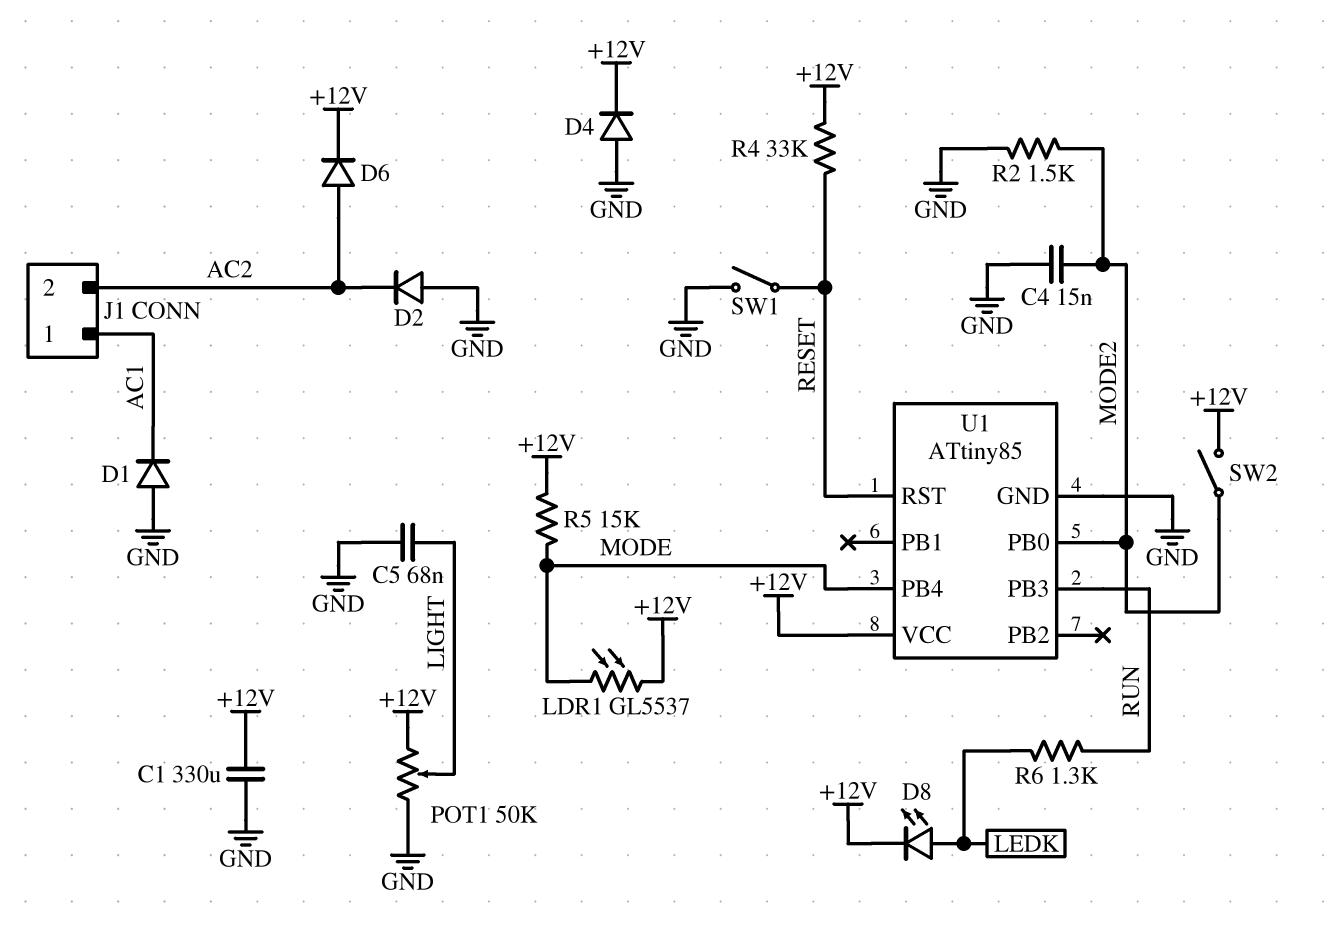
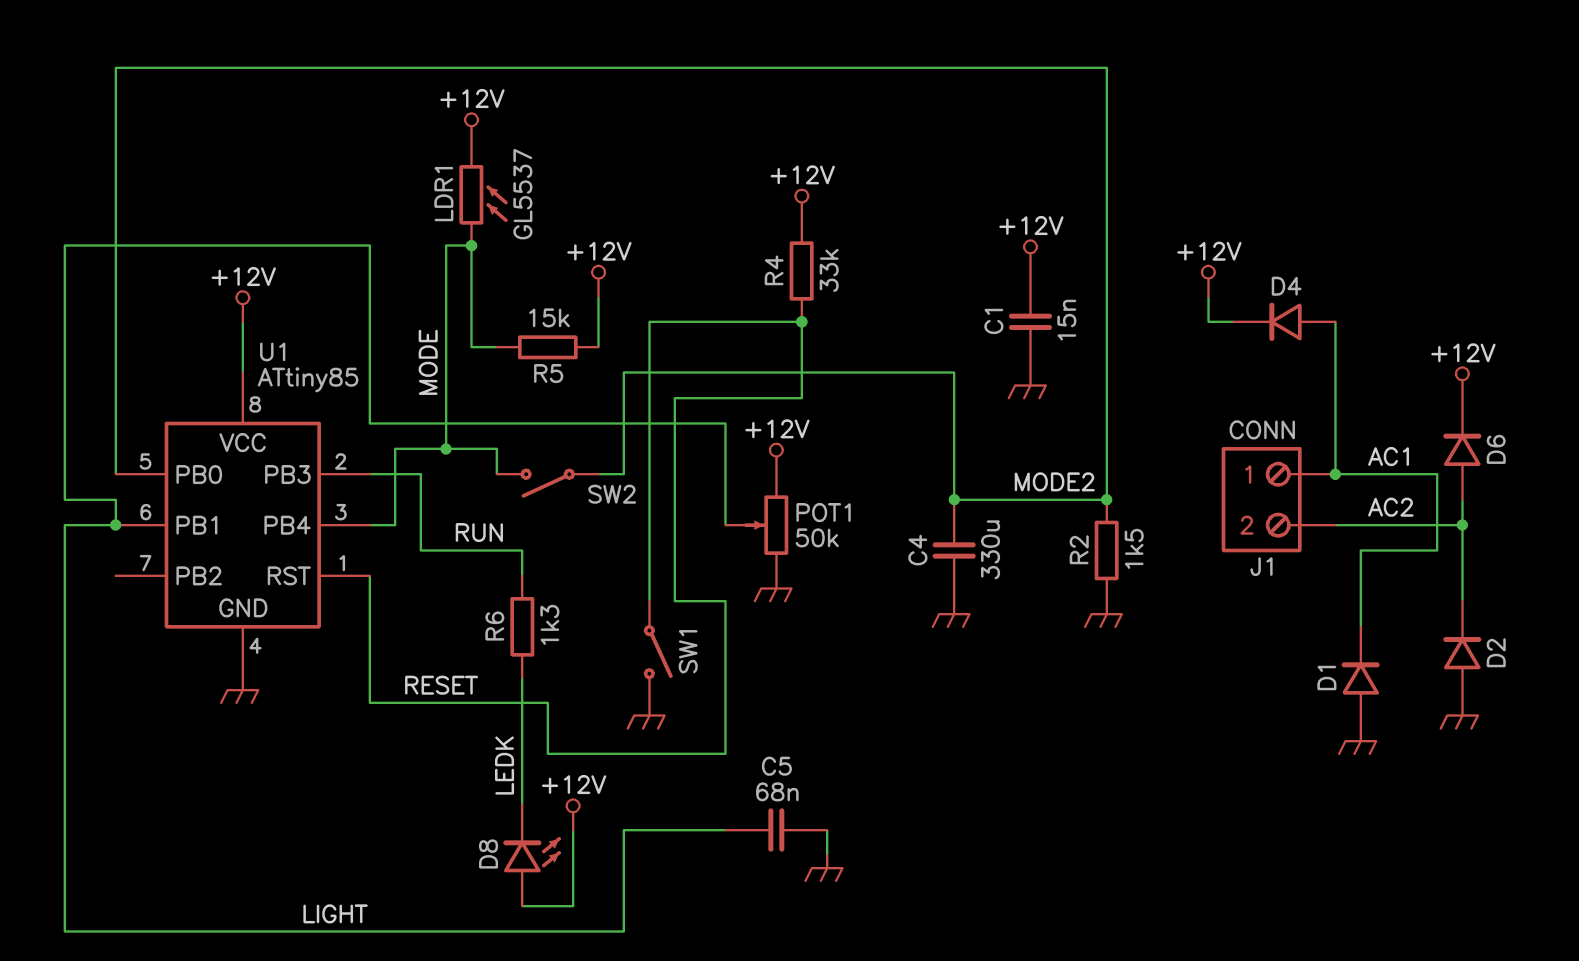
C1: 330uF (+12V, GND) -> 15nF (+12V, GND)
C4: 15nF (GND, MODE2) -> 330uF (GND, MODE2)
D4: diode (A GND, K +12V) -> diode (A AC1, K +12V)
D8: LED (A LEDK, K +12V) -> LED (A +12V, K LEDK)
SW2: switch (+12V, MODE2) -> switch (MODE, MODE2)
U1 pin PB1: none -> LIGHT

